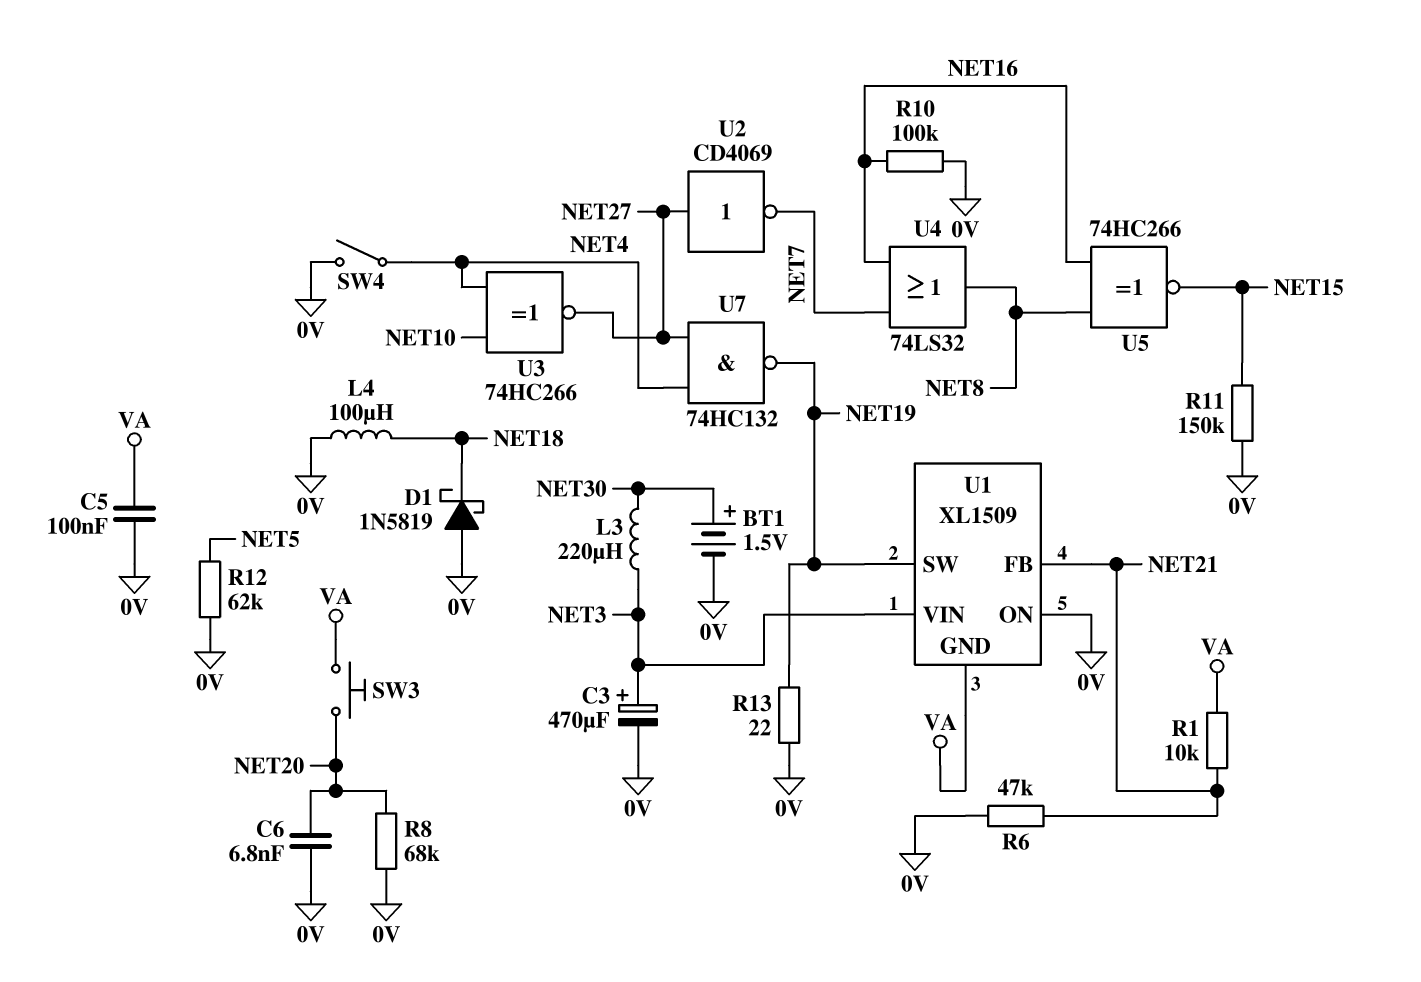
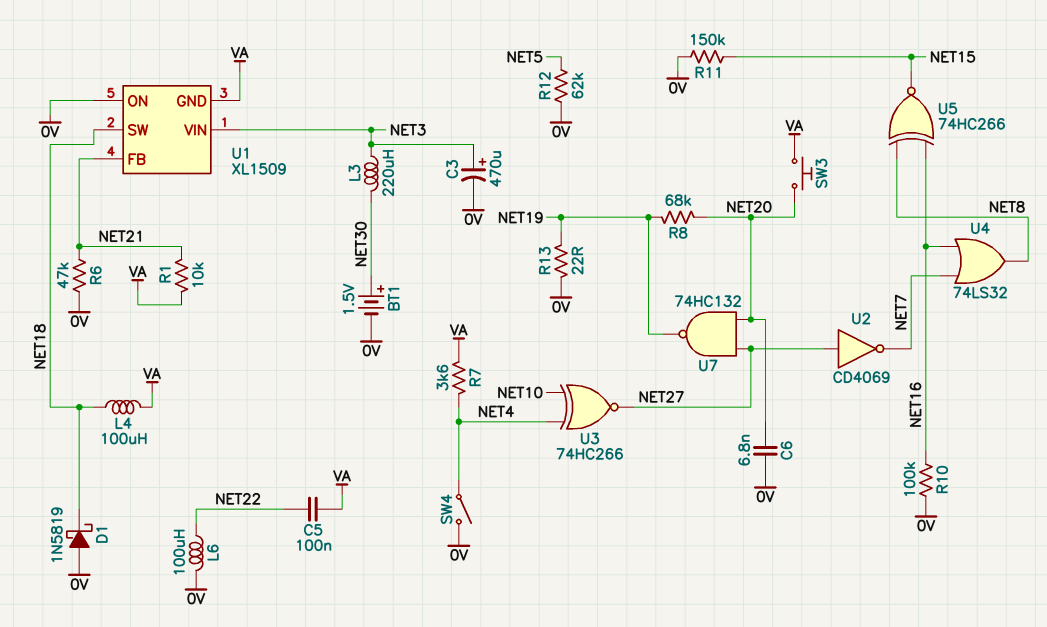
C5: 100nF (0V, VA) -> 100nF (NET22, VA)
L4: 100uH (0V, NET18) -> 100uH (NET18, VA)
L6: none -> 100uH (0V, NET22)
R7: none -> 3.6k (NET4, VA)
R8: 68k (0V, NET20) -> 68k (NET19, NET20)
U1 pin SW: NET19 -> NET18
U7: NAND 74HC132 (in NET4, in NET27, out NET19) -> NAND 74HC132 (in NET20, in NET27, out NET19)

